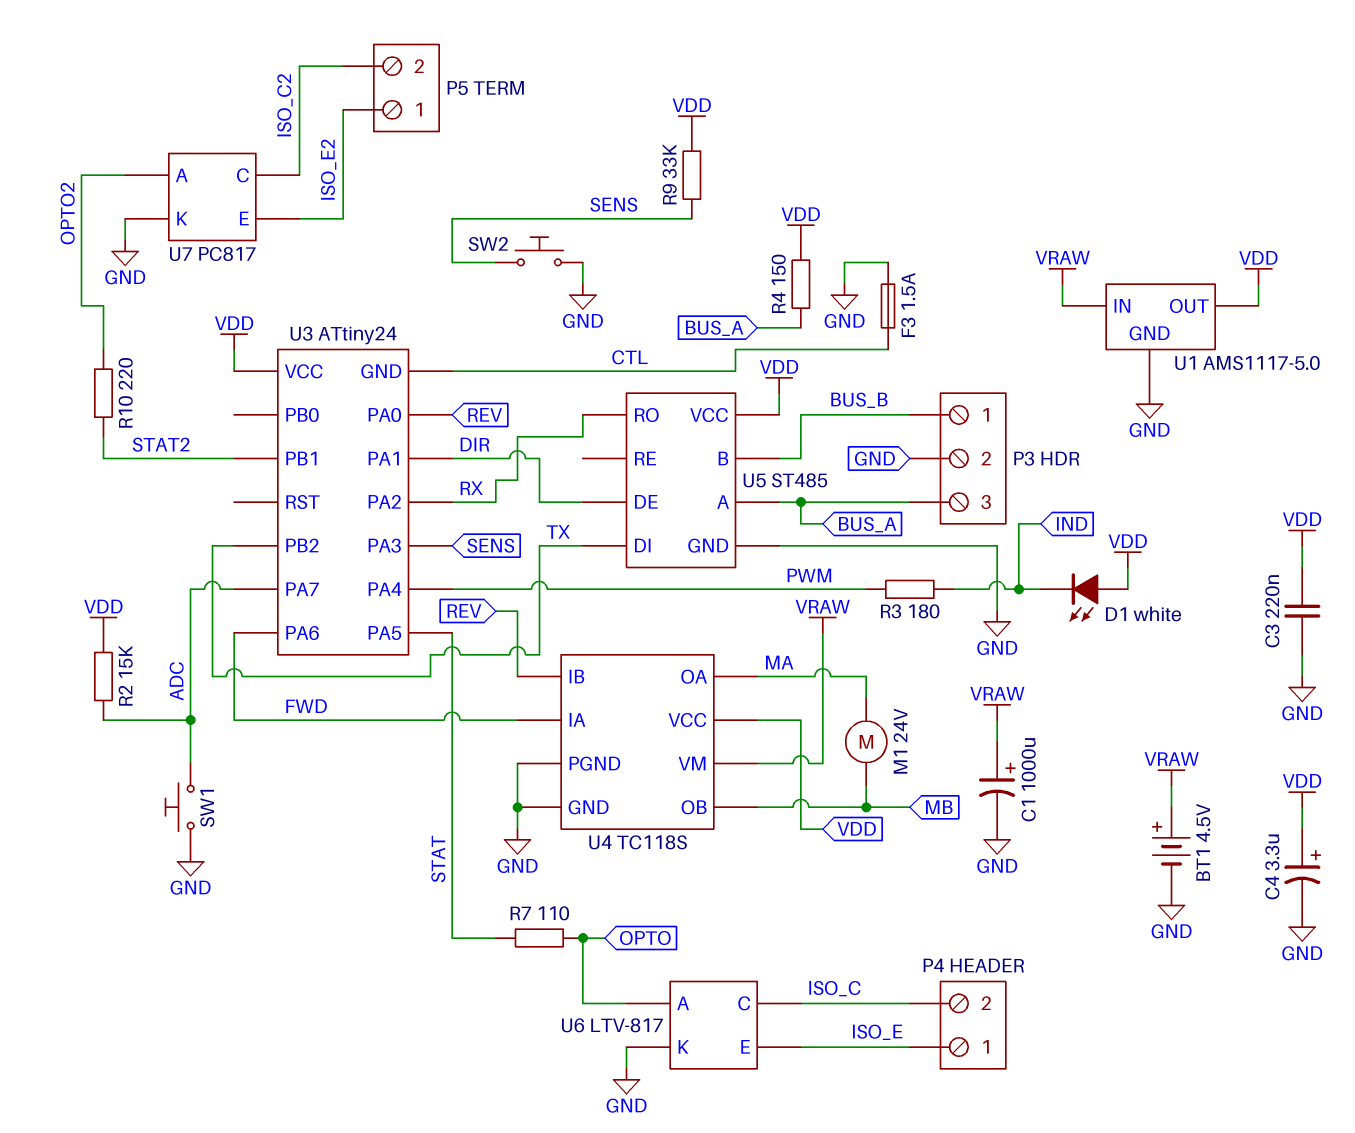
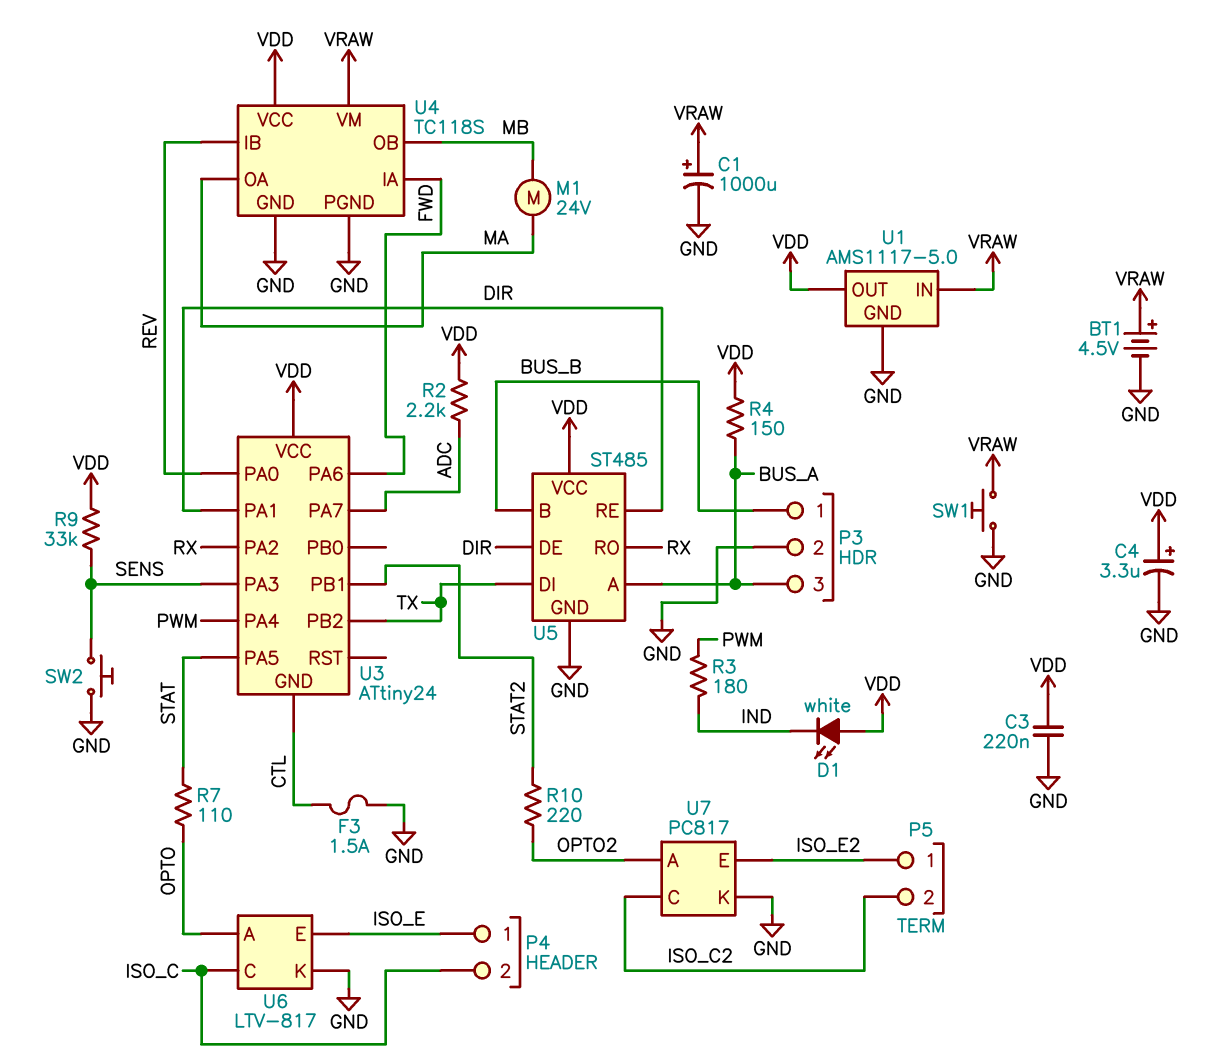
R2: 15k (ADC, VDD) -> 2.2k (ADC, VDD)
SW1: button (ADC, GND) -> button (GND, VRAW)
U5 pin RE: none -> DIR

